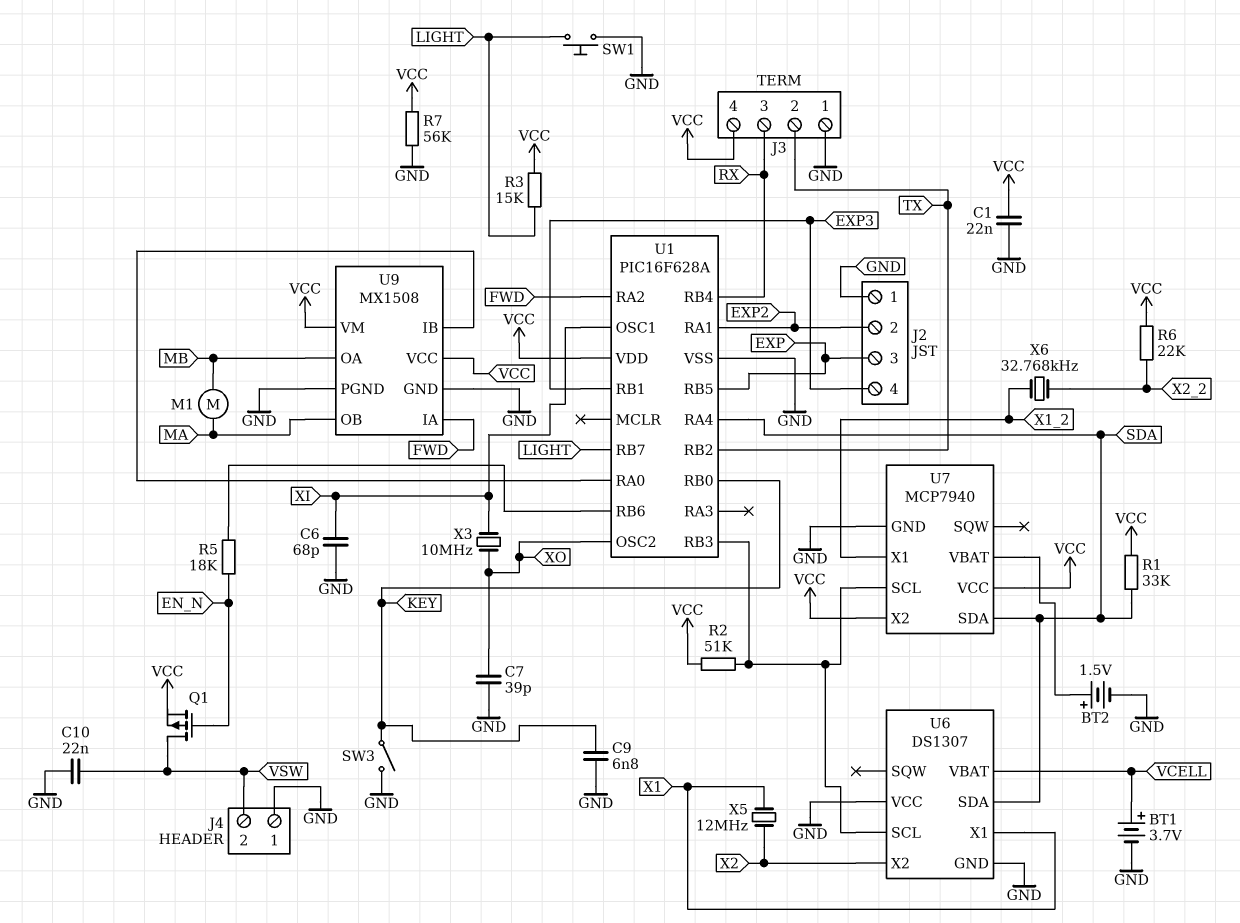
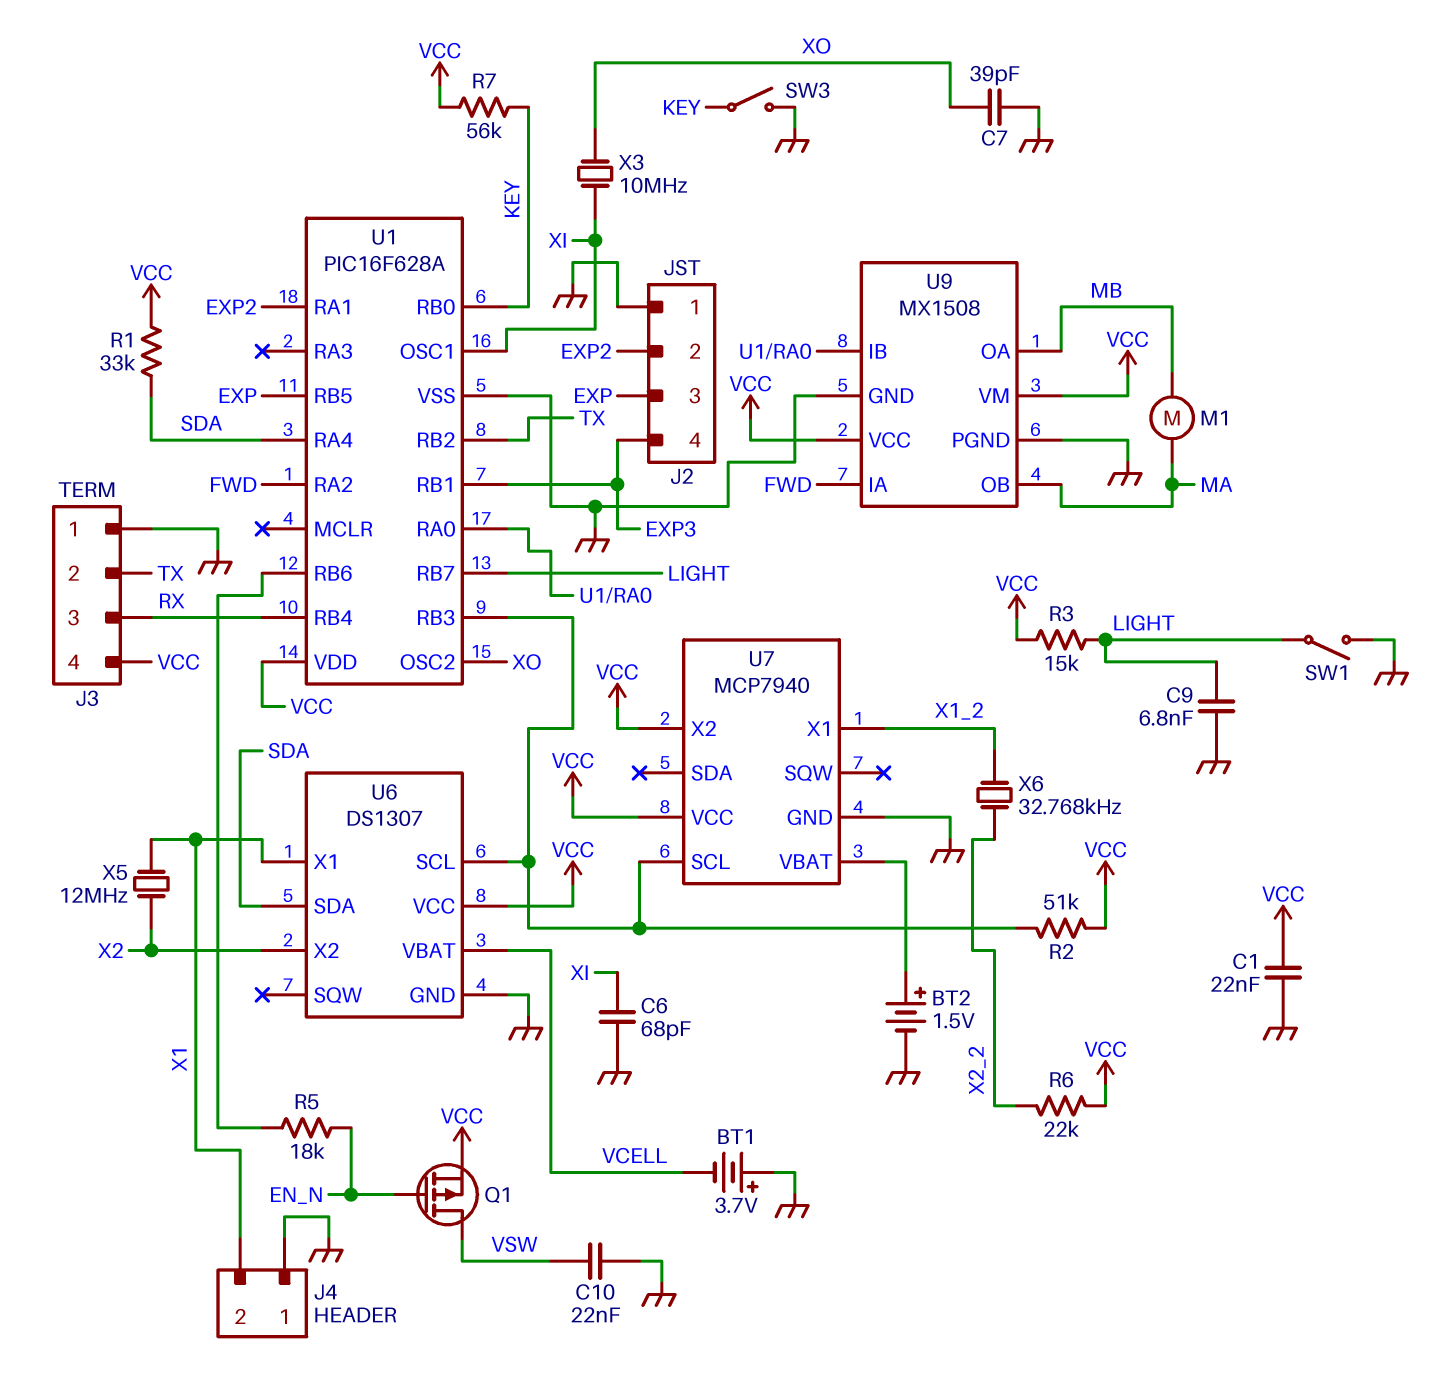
BT1: 3.7V (plus VCELL, minus GND) -> 3.7V (plus GND, minus VCELL)
C9: 6.8nF (GND, KEY) -> 6.8nF (GND, LIGHT)
J4 pin 2: VSW -> X1
R7: 56k (GND, VCC) -> 56k (KEY, VCC)
SW1: button (GND, LIGHT) -> switch (GND, LIGHT)
U6 pin VCC: GND -> VCC
U7 pin SDA: SDA -> none

